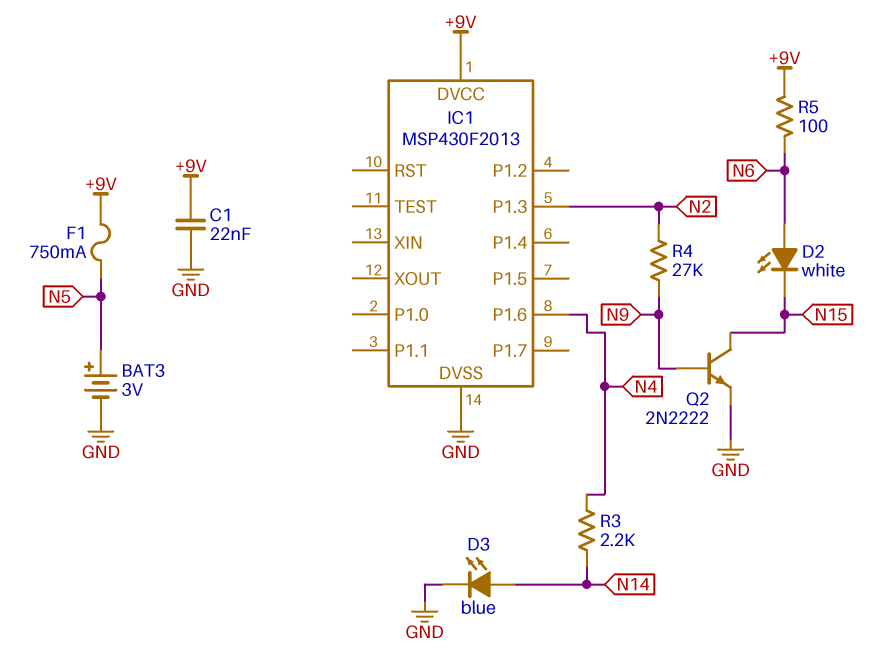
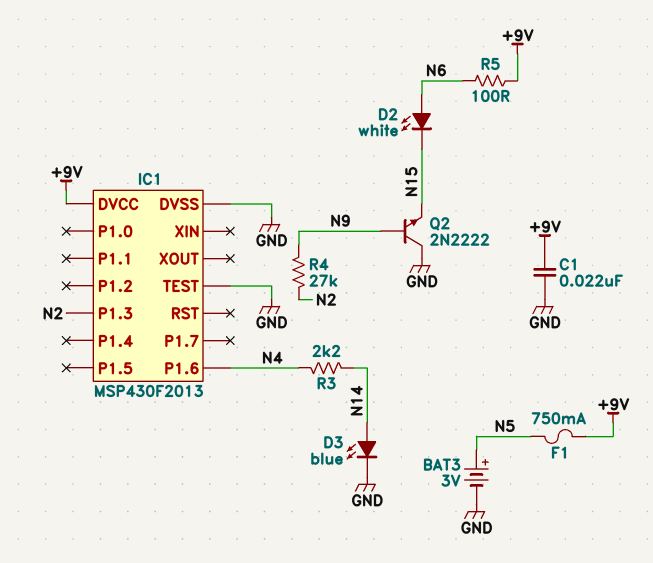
IC1 pin TEST: none -> GND
Q2: NPN 2N2222 (B N9, C N15, E GND) -> NPN 2N2222 (B N9, C GND, E N15)

